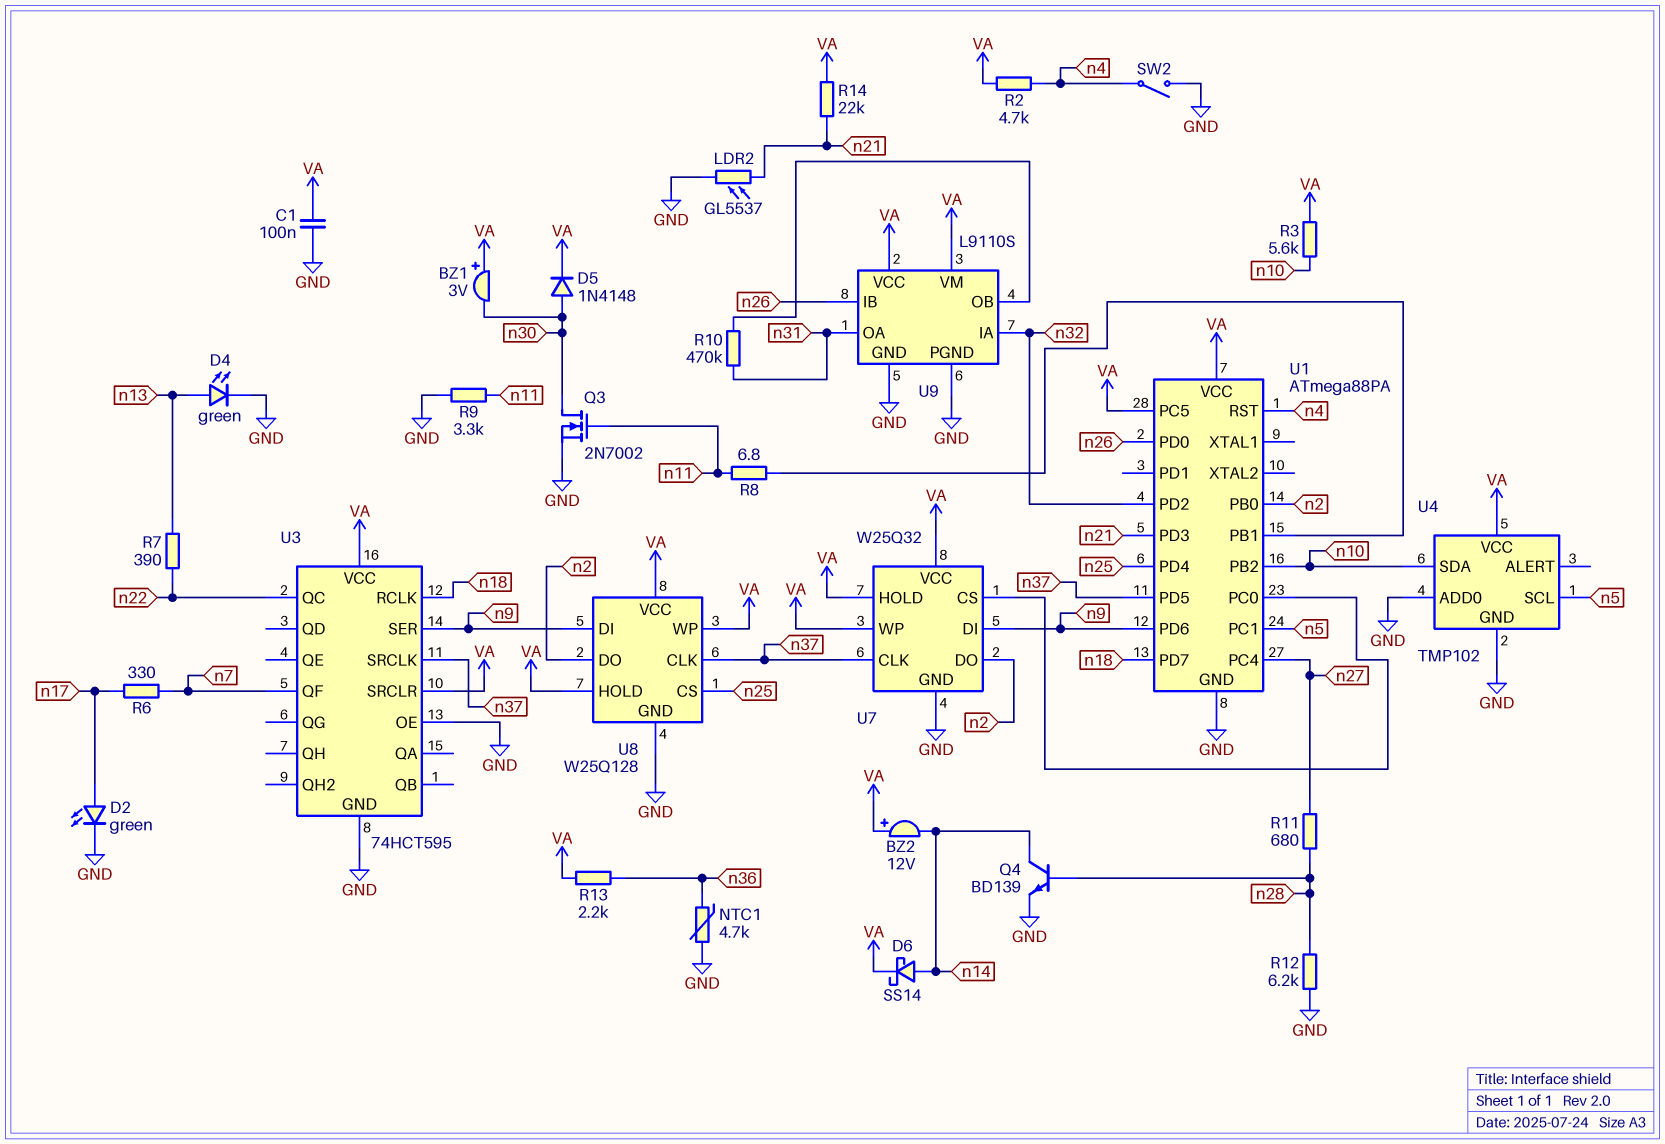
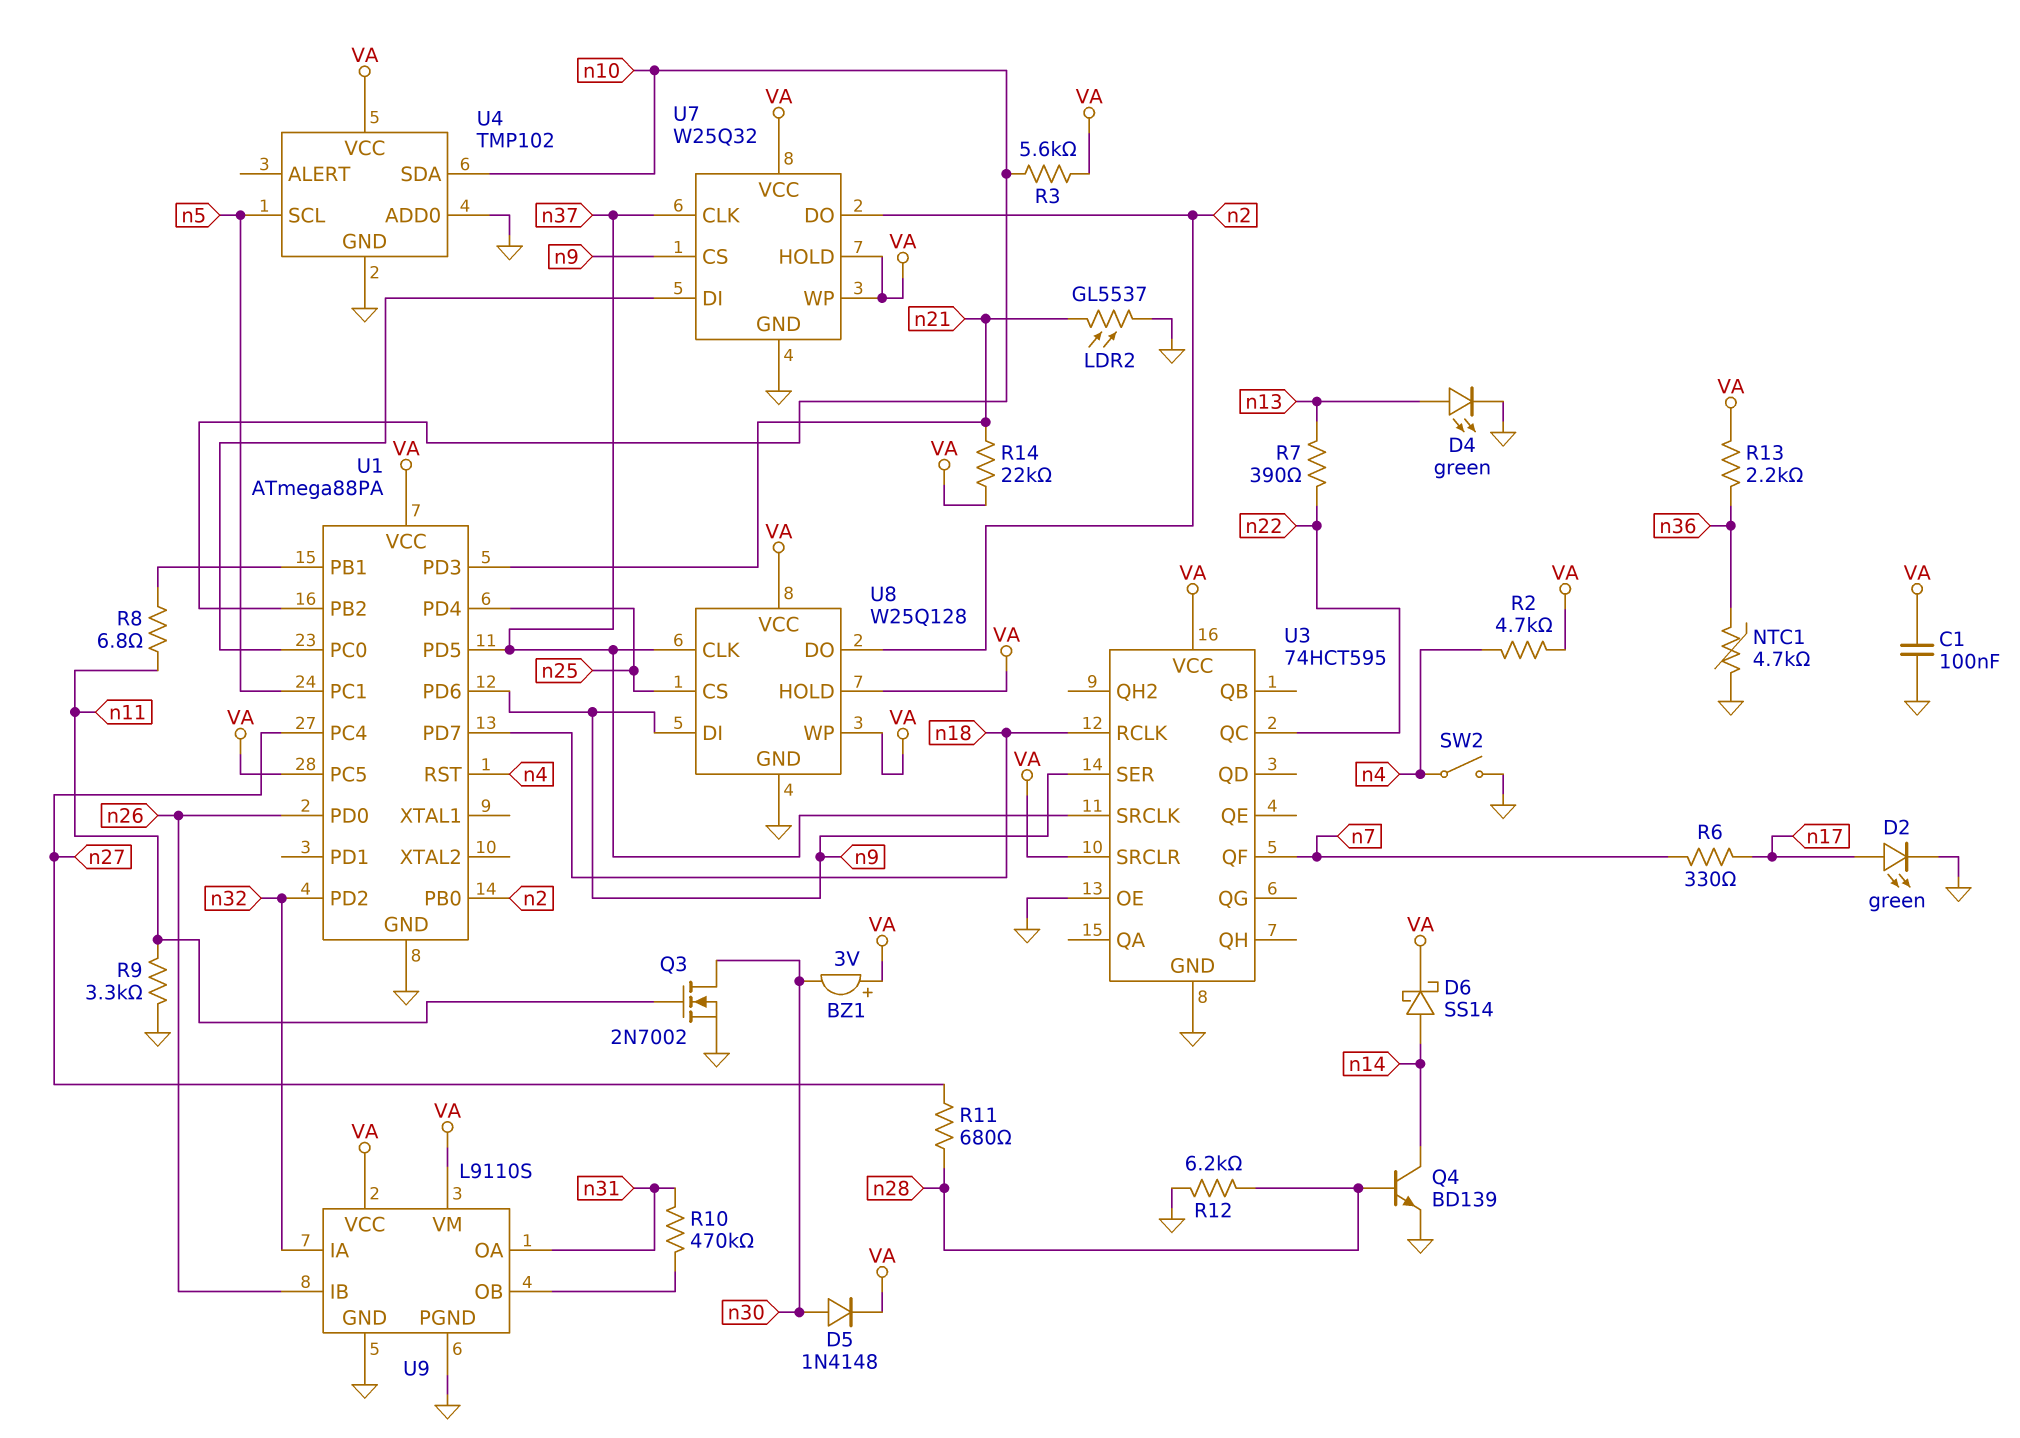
BZ2: buzzer 12V (plus VA, minus n14) -> none
U7 pin CS: U1/PC0 -> n9
U7 pin DI: n9 -> U1/PC0

